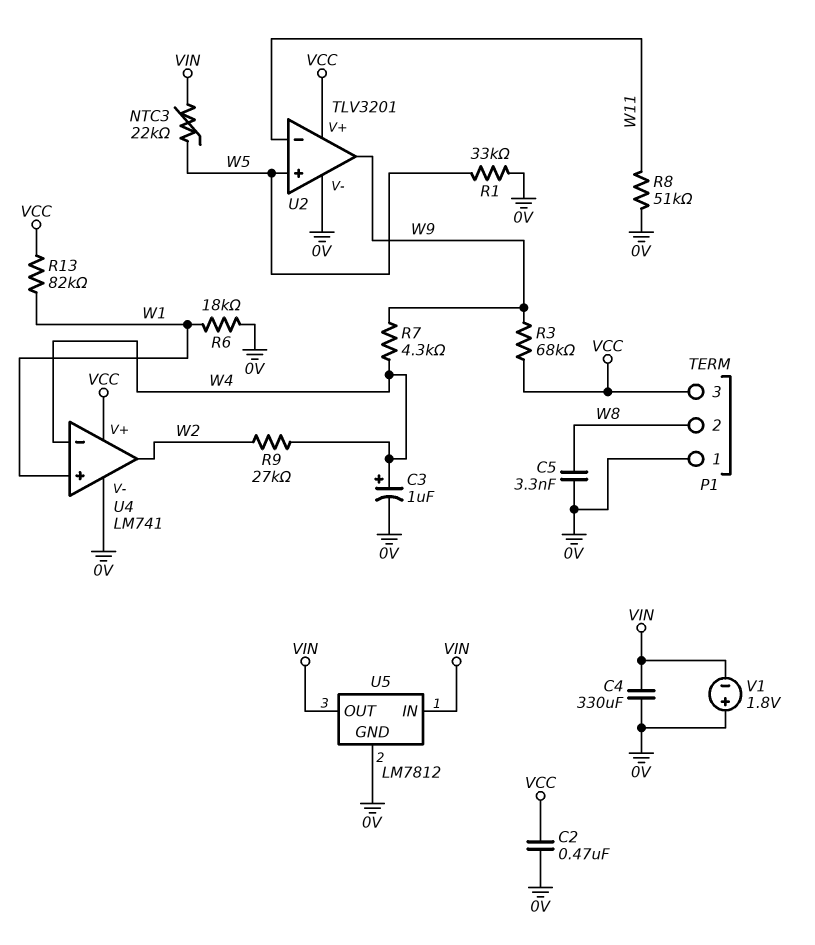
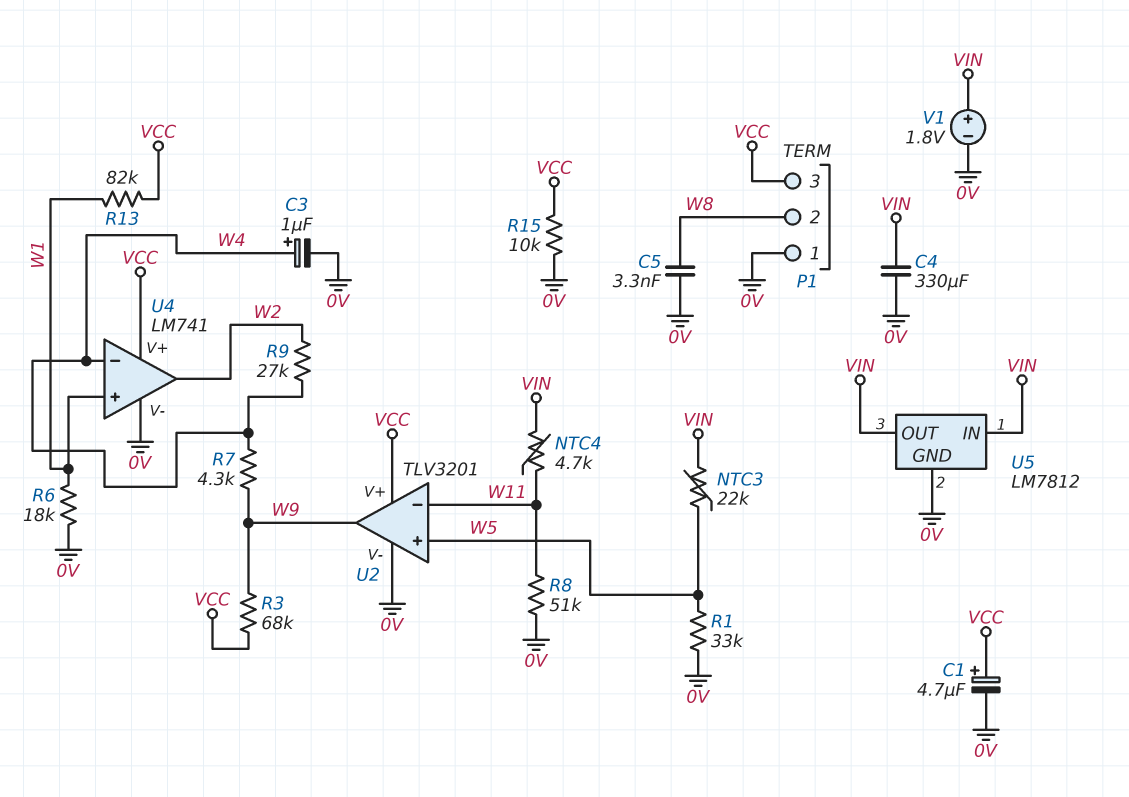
C1: none -> 4.7uF (plus VCC, minus 0V)
C2: 470nF (0V, VCC) -> none
NTC4: none -> 4.7k (VIN, W11)
R15: none -> 10k (0V, VCC)
V1: 1.8V (plus 0V, minus VIN) -> 1.8V (plus VIN, minus 0V)

